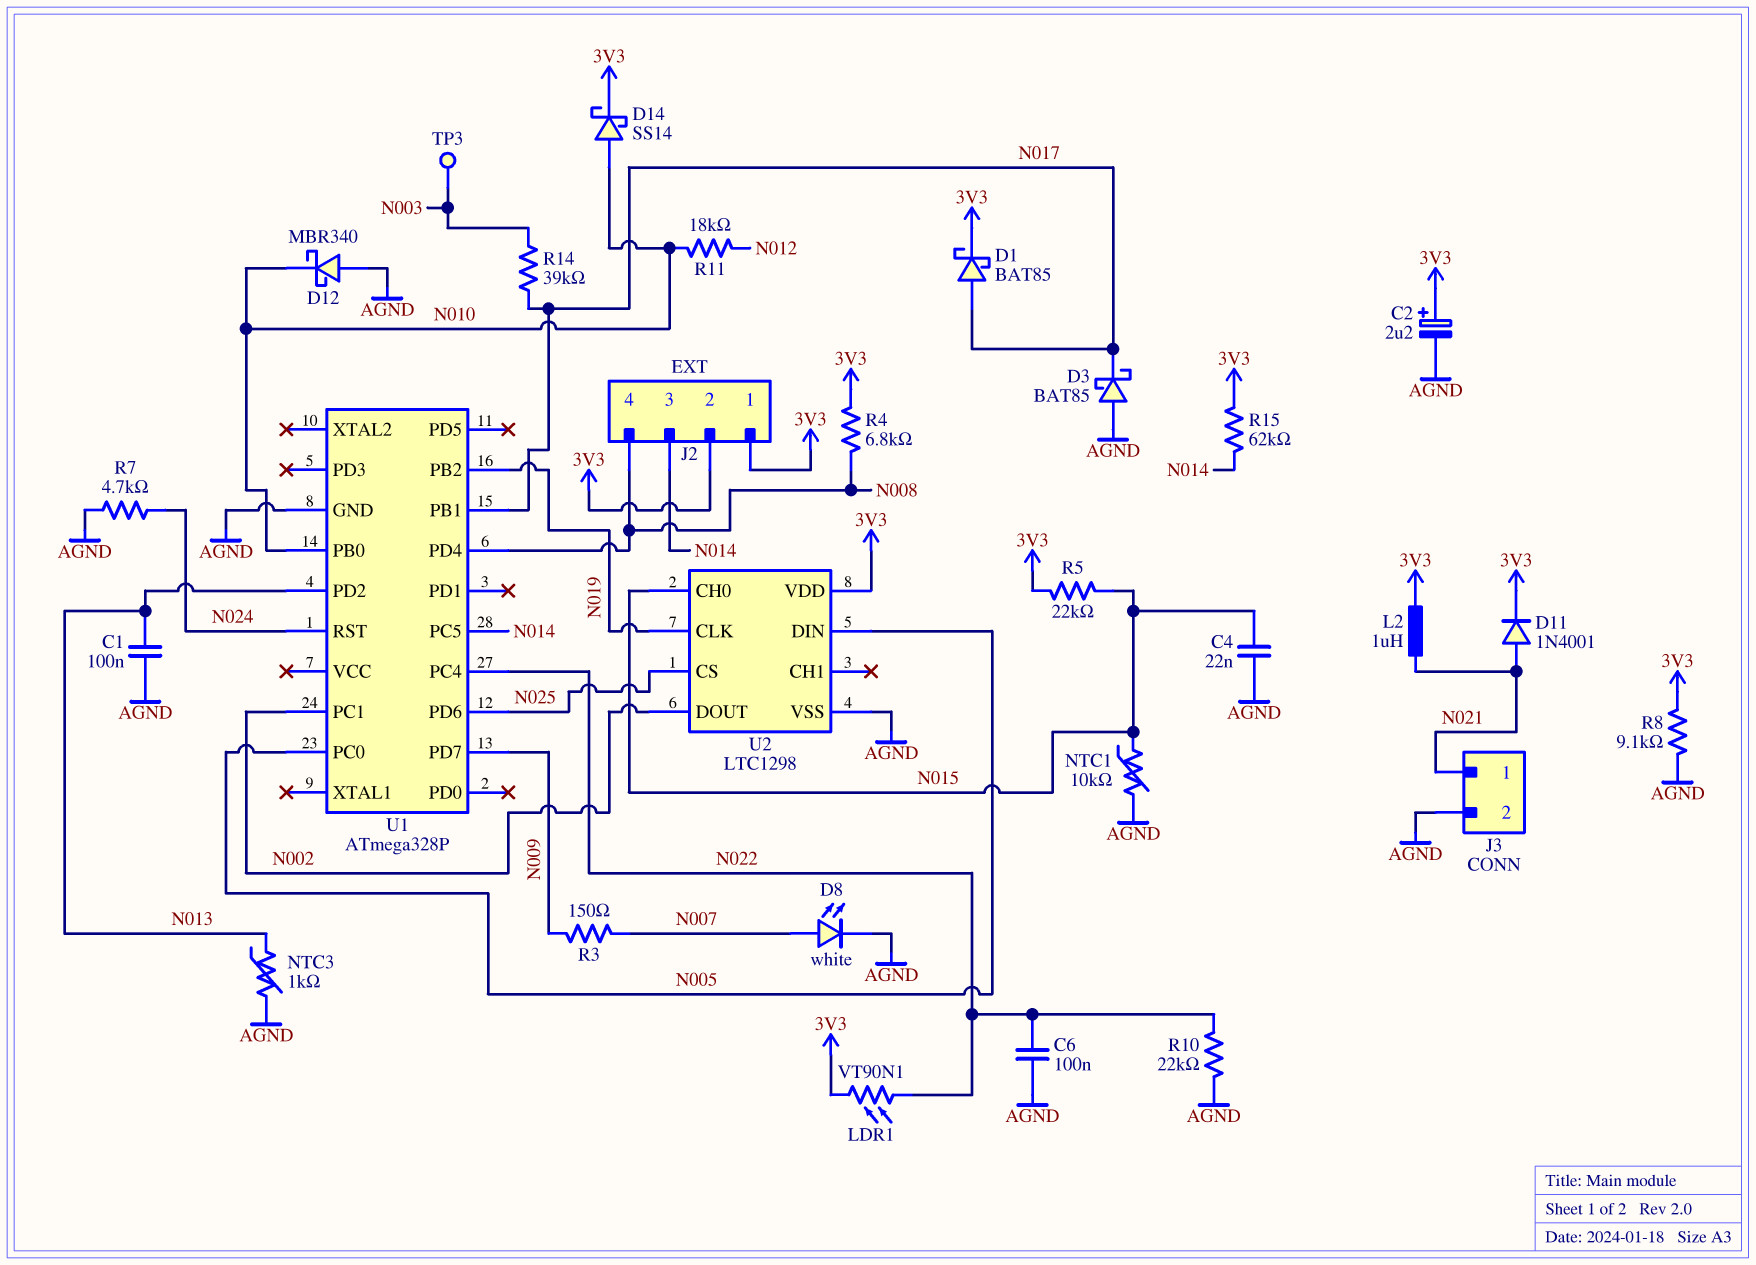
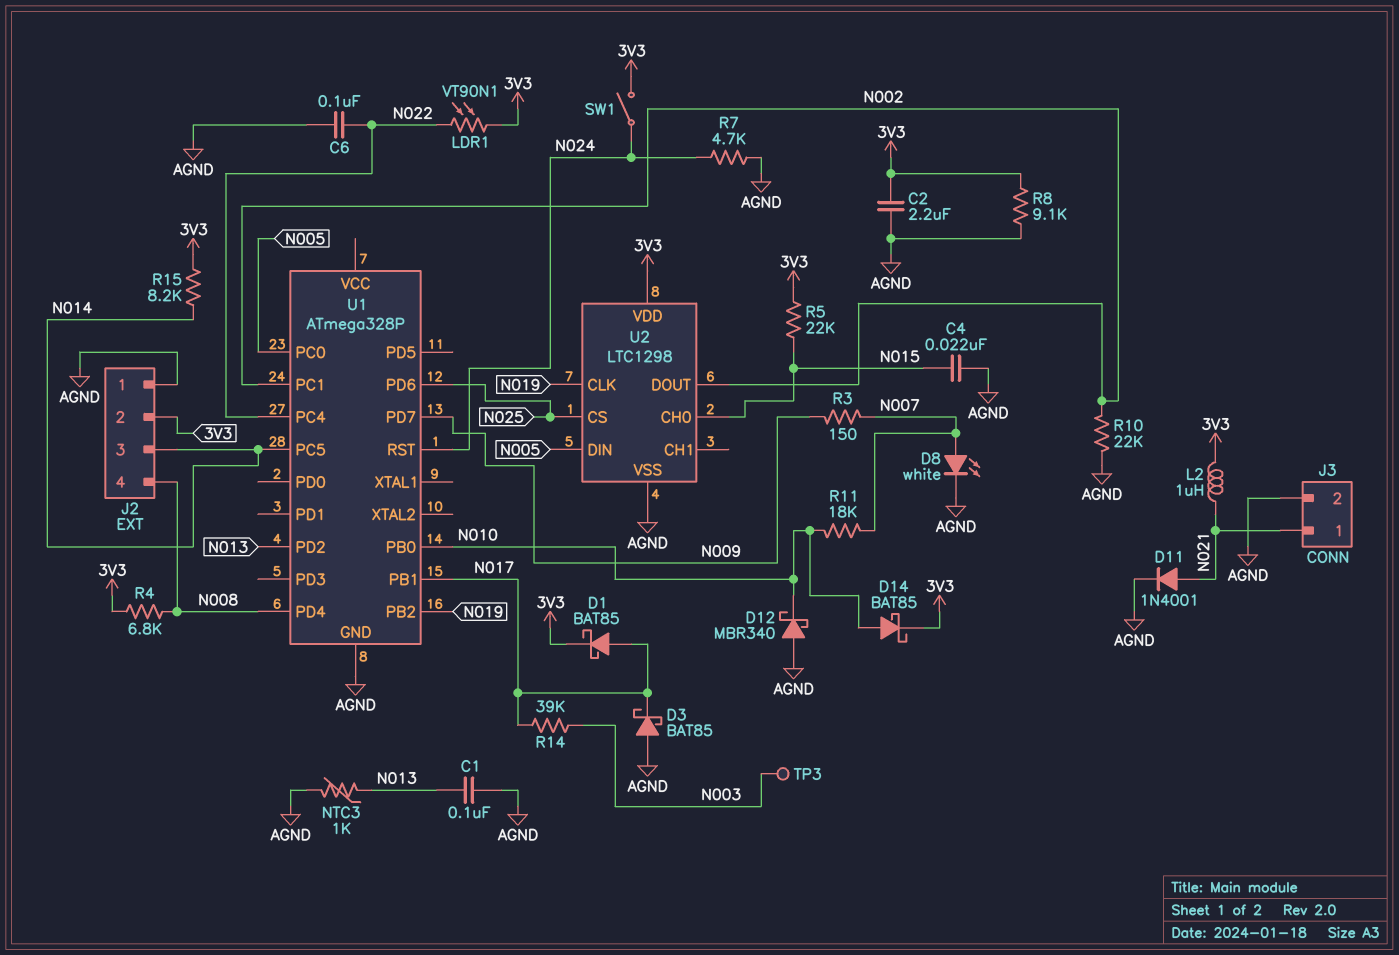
C2: 2.2uF (plus 3V3, minus AGND) -> 2.2uF (3V3, AGND)
D11: diode 1N4001 (A N021, K 3V3) -> diode 1N4001 (A N021, K AGND)
D14: schottky SS14 (A N010, K 3V3) -> schottky BAT85 (A N010, K 3V3)
J2 pin 1: 3V3 -> AGND
NTC1: 10k (AGND, N015) -> none
R10: 22k (AGND, N022) -> 22k (AGND, N002)
R11: 18k (N010, N012) -> 18k (N007, N010)
R15: 62k (3V3, N014) -> 8.2k (3V3, N014)
SW1: none -> switch (3V3, N024)

